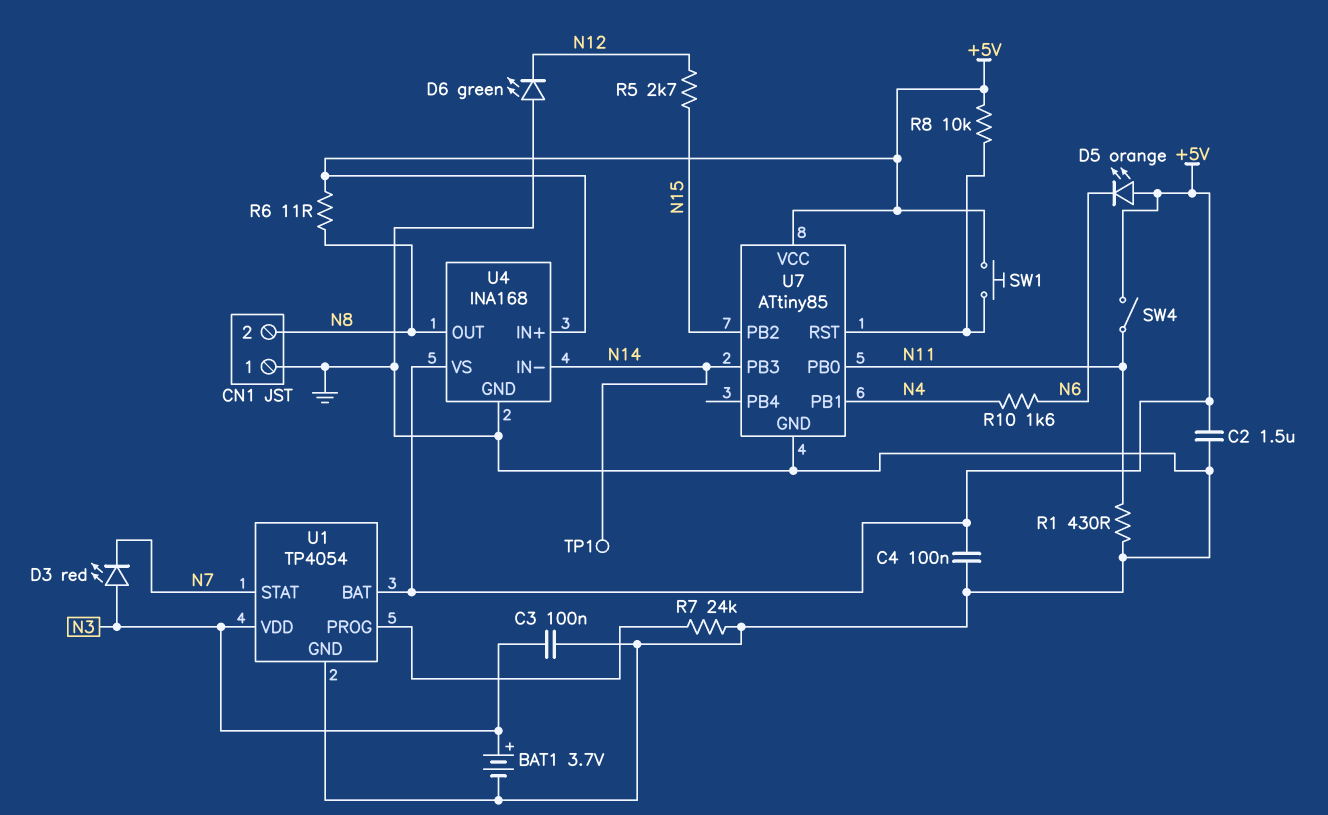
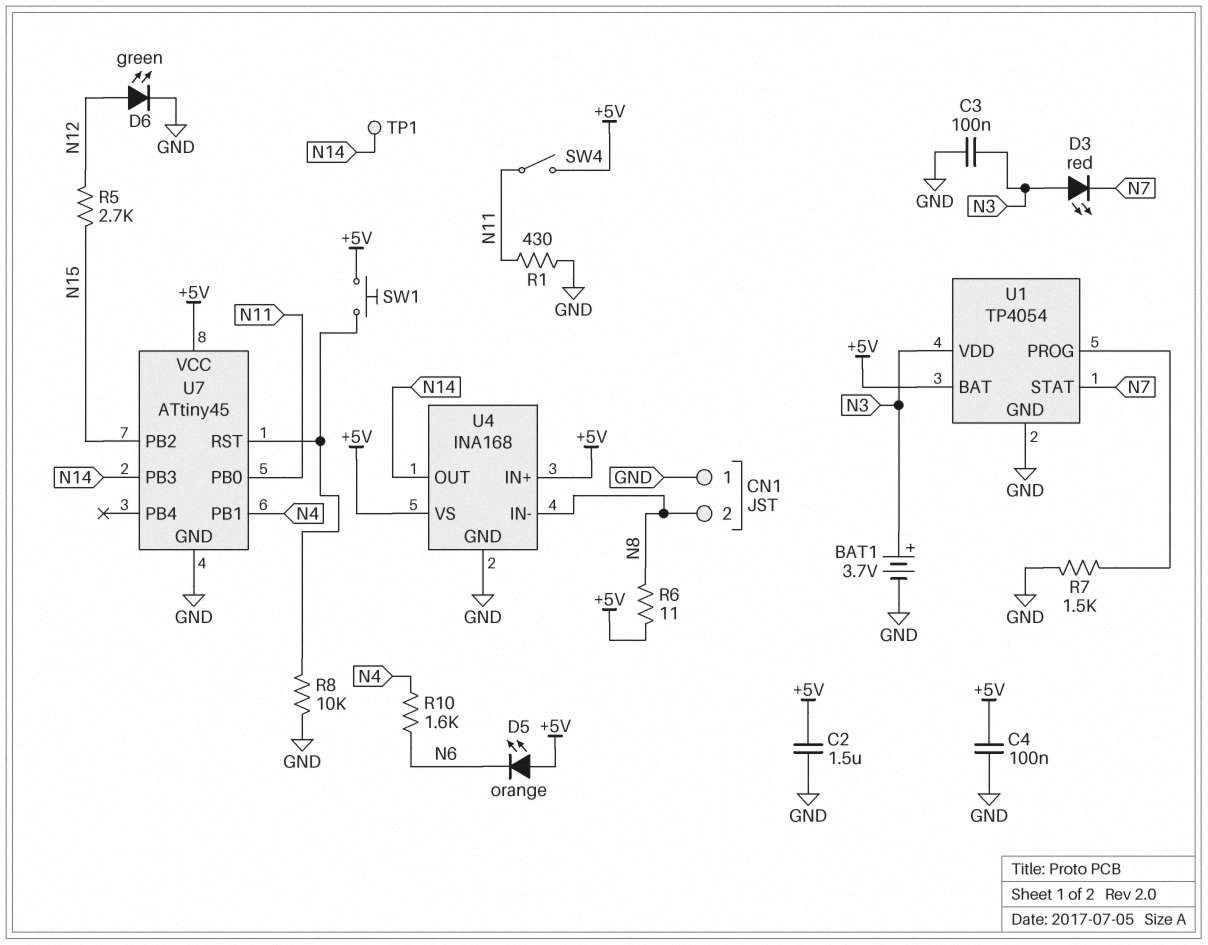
D6: LED green (A GND, K N12) -> LED green (A N12, K GND)
R7: 24k (GND, U1/PROG) -> 1.5k (GND, U1/PROG)
R8: 10k (+5V, U7/RST) -> 10k (GND, U7/RST)
U4 pin IN-: N14 -> N8
U4 pin OUT: N8 -> N14
U7: ATtiny85 -> ATtiny45

